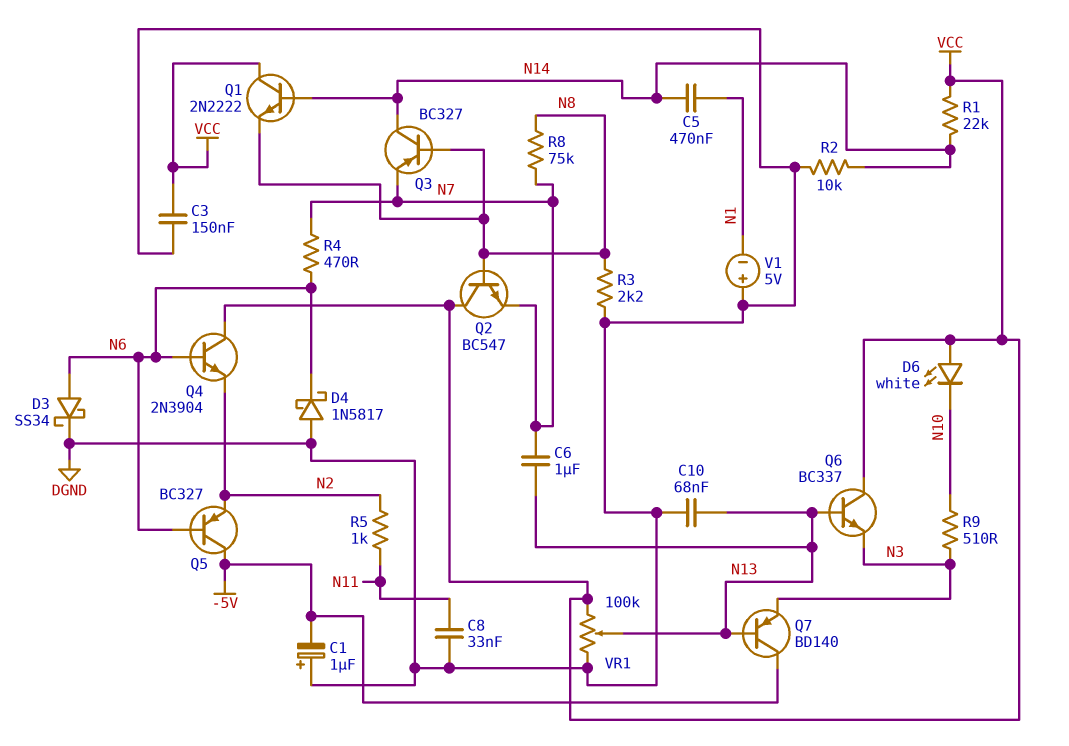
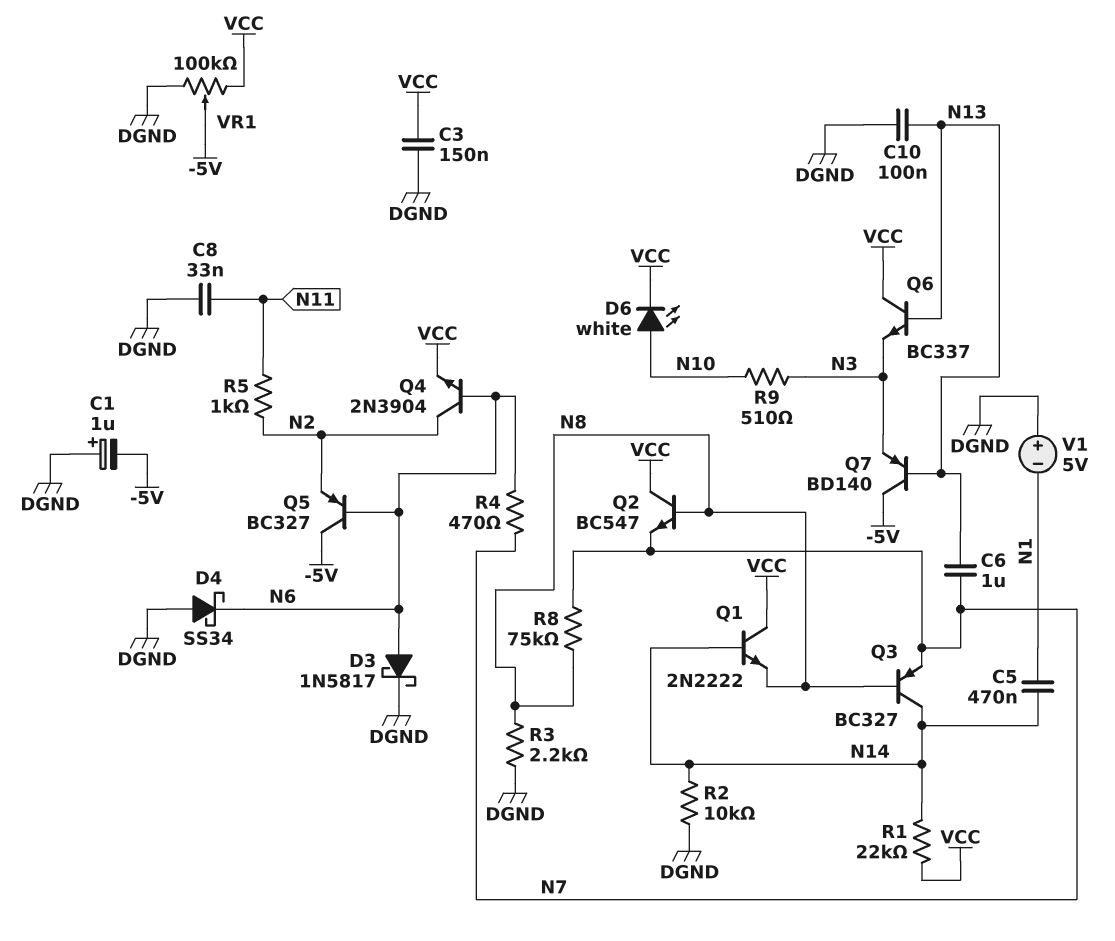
C10: 68nF (DGND, N13) -> 100nF (DGND, N13)
D3: schottky SS34 (A N6, K DGND) -> schottky 1N5817 (A N6, K DGND)
D4: schottky 1N5817 (A DGND, K N6) -> schottky SS34 (A DGND, K N6)
D6: LED white (A VCC, K N10) -> LED white (A N10, K VCC)
Q4: NPN 2N3904 (B N6, C VCC, E N2) -> NPN 2N3904 (B N6, C N2, E VCC)
VR1: 100k (DGND, VCC, wiper N13) -> 100k (DGND, VCC, wiper -5V)

